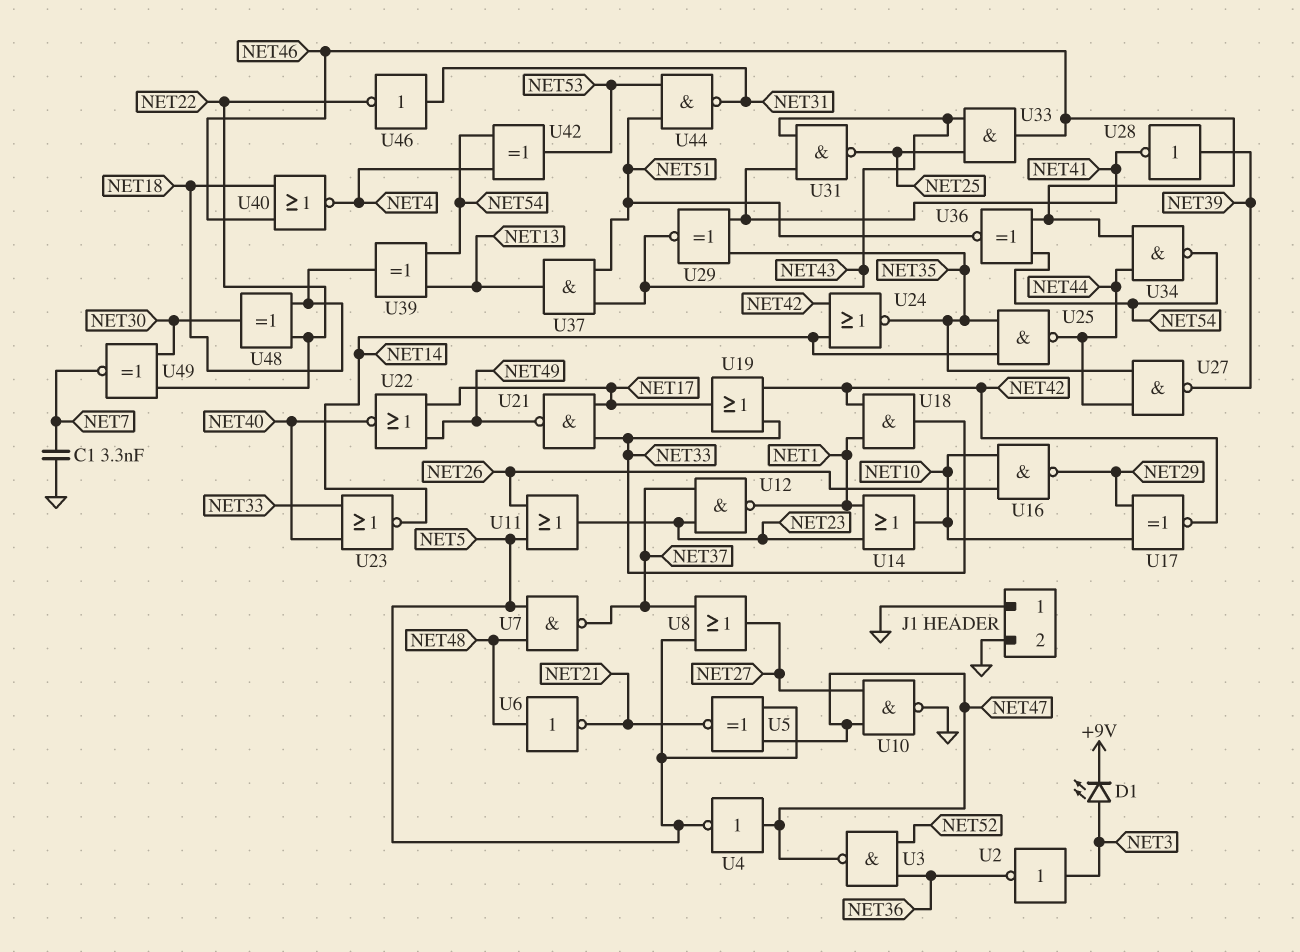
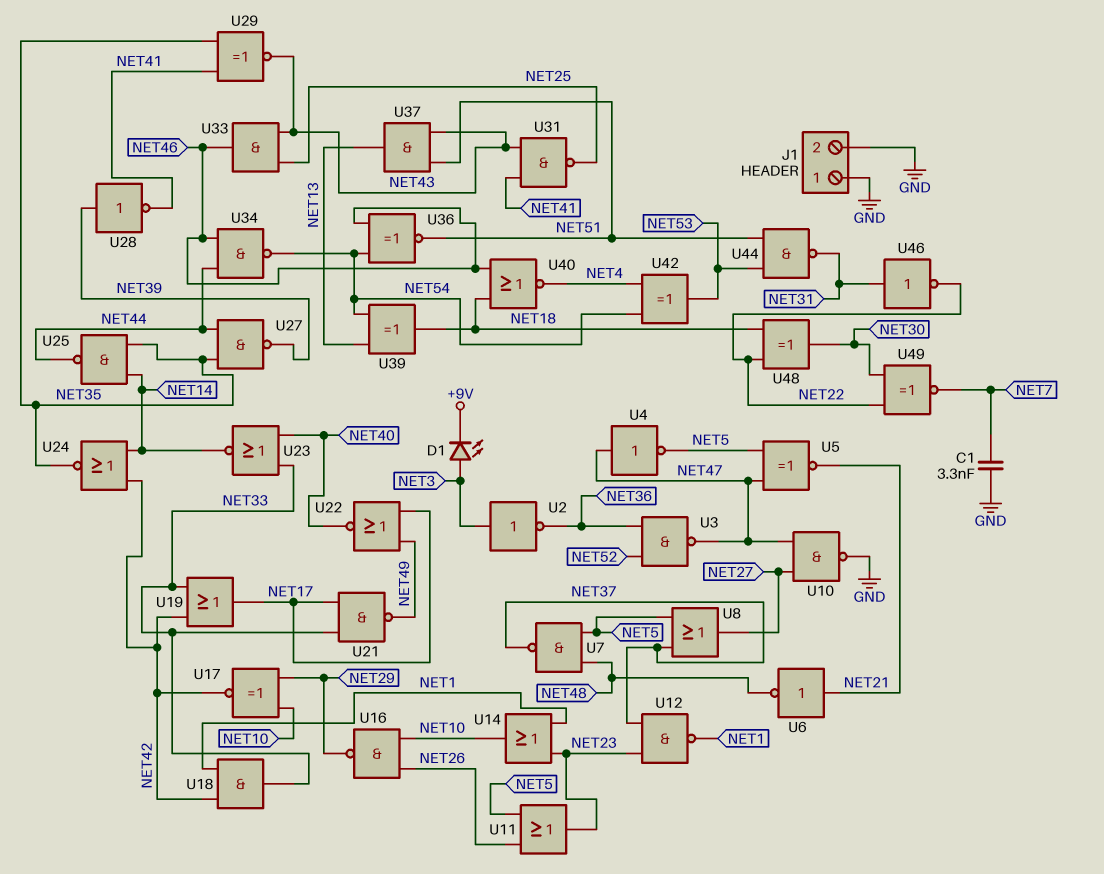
U6: NOT (in NET48, out NET21) -> NOT (in NET21, out NET48)

